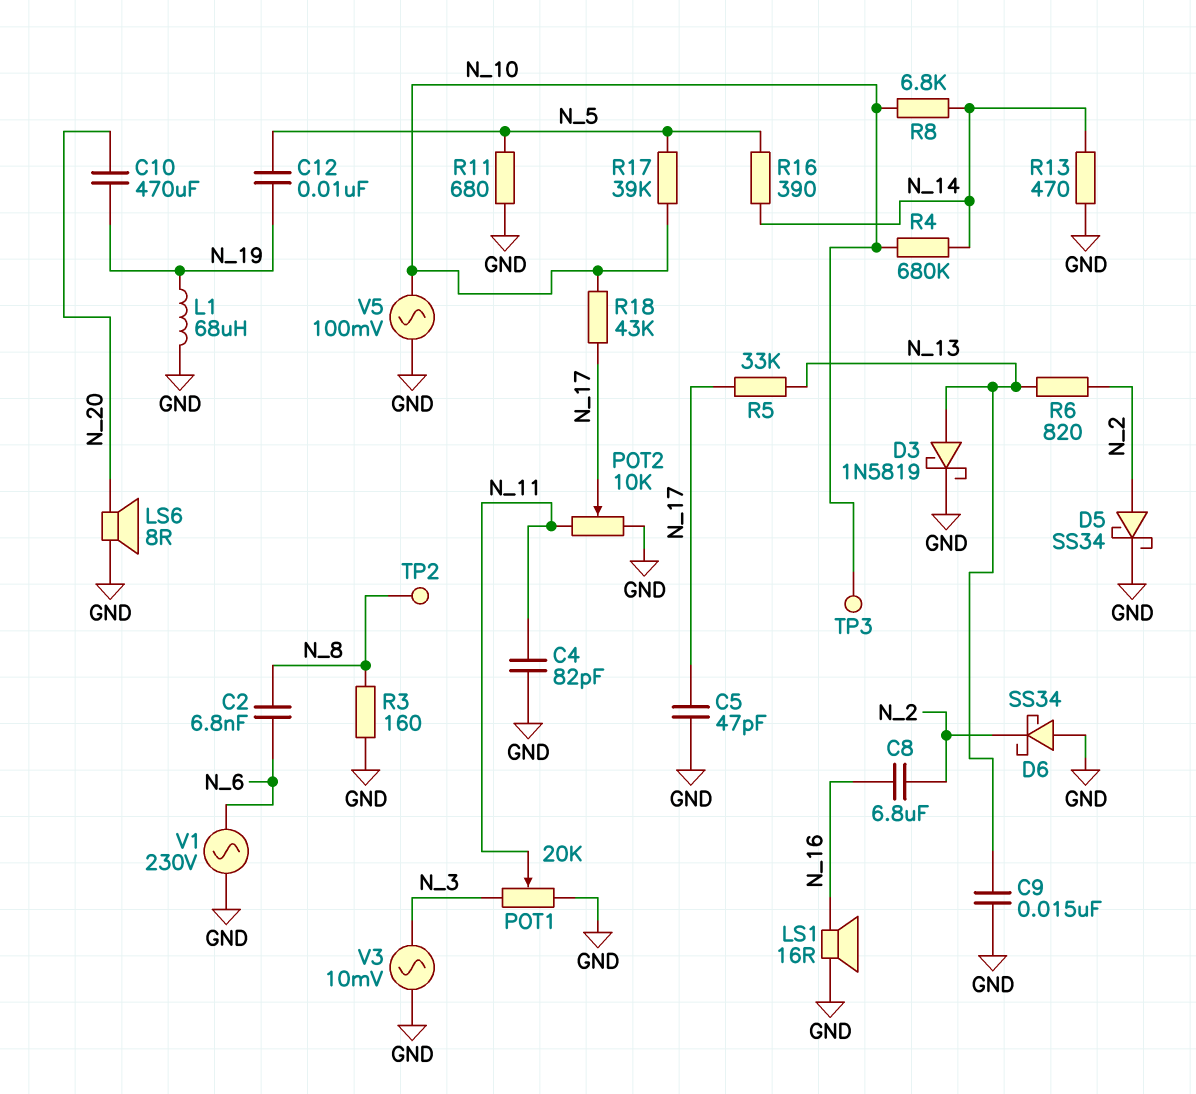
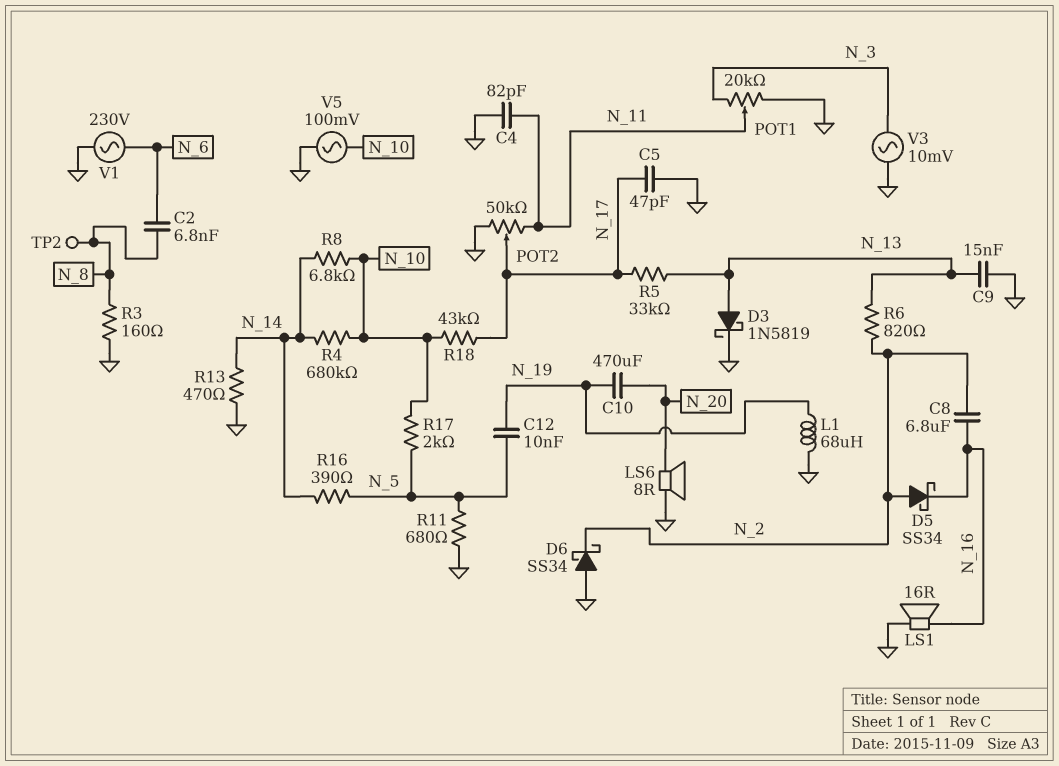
D5: schottky SS34 (A N_2, K GND) -> schottky SS34 (A N_2, K N_16)
POT2: 10k (GND, N_11, wiper N_17) -> 50k (GND, N_11, wiper N_17)
R17: 39k (N_5, N_10) -> 2k (N_5, N_10)
TP3: test point (N_10) -> none

